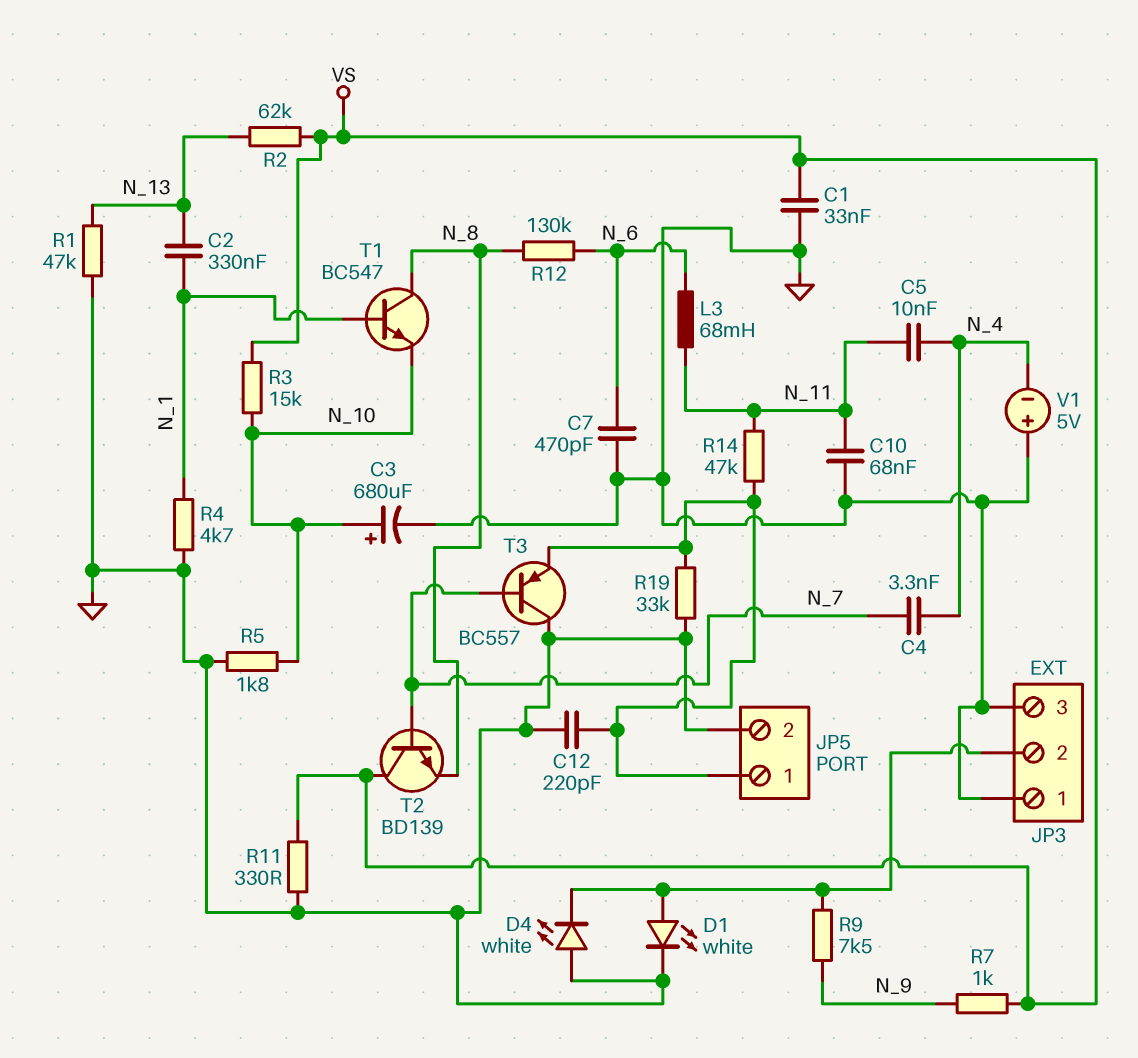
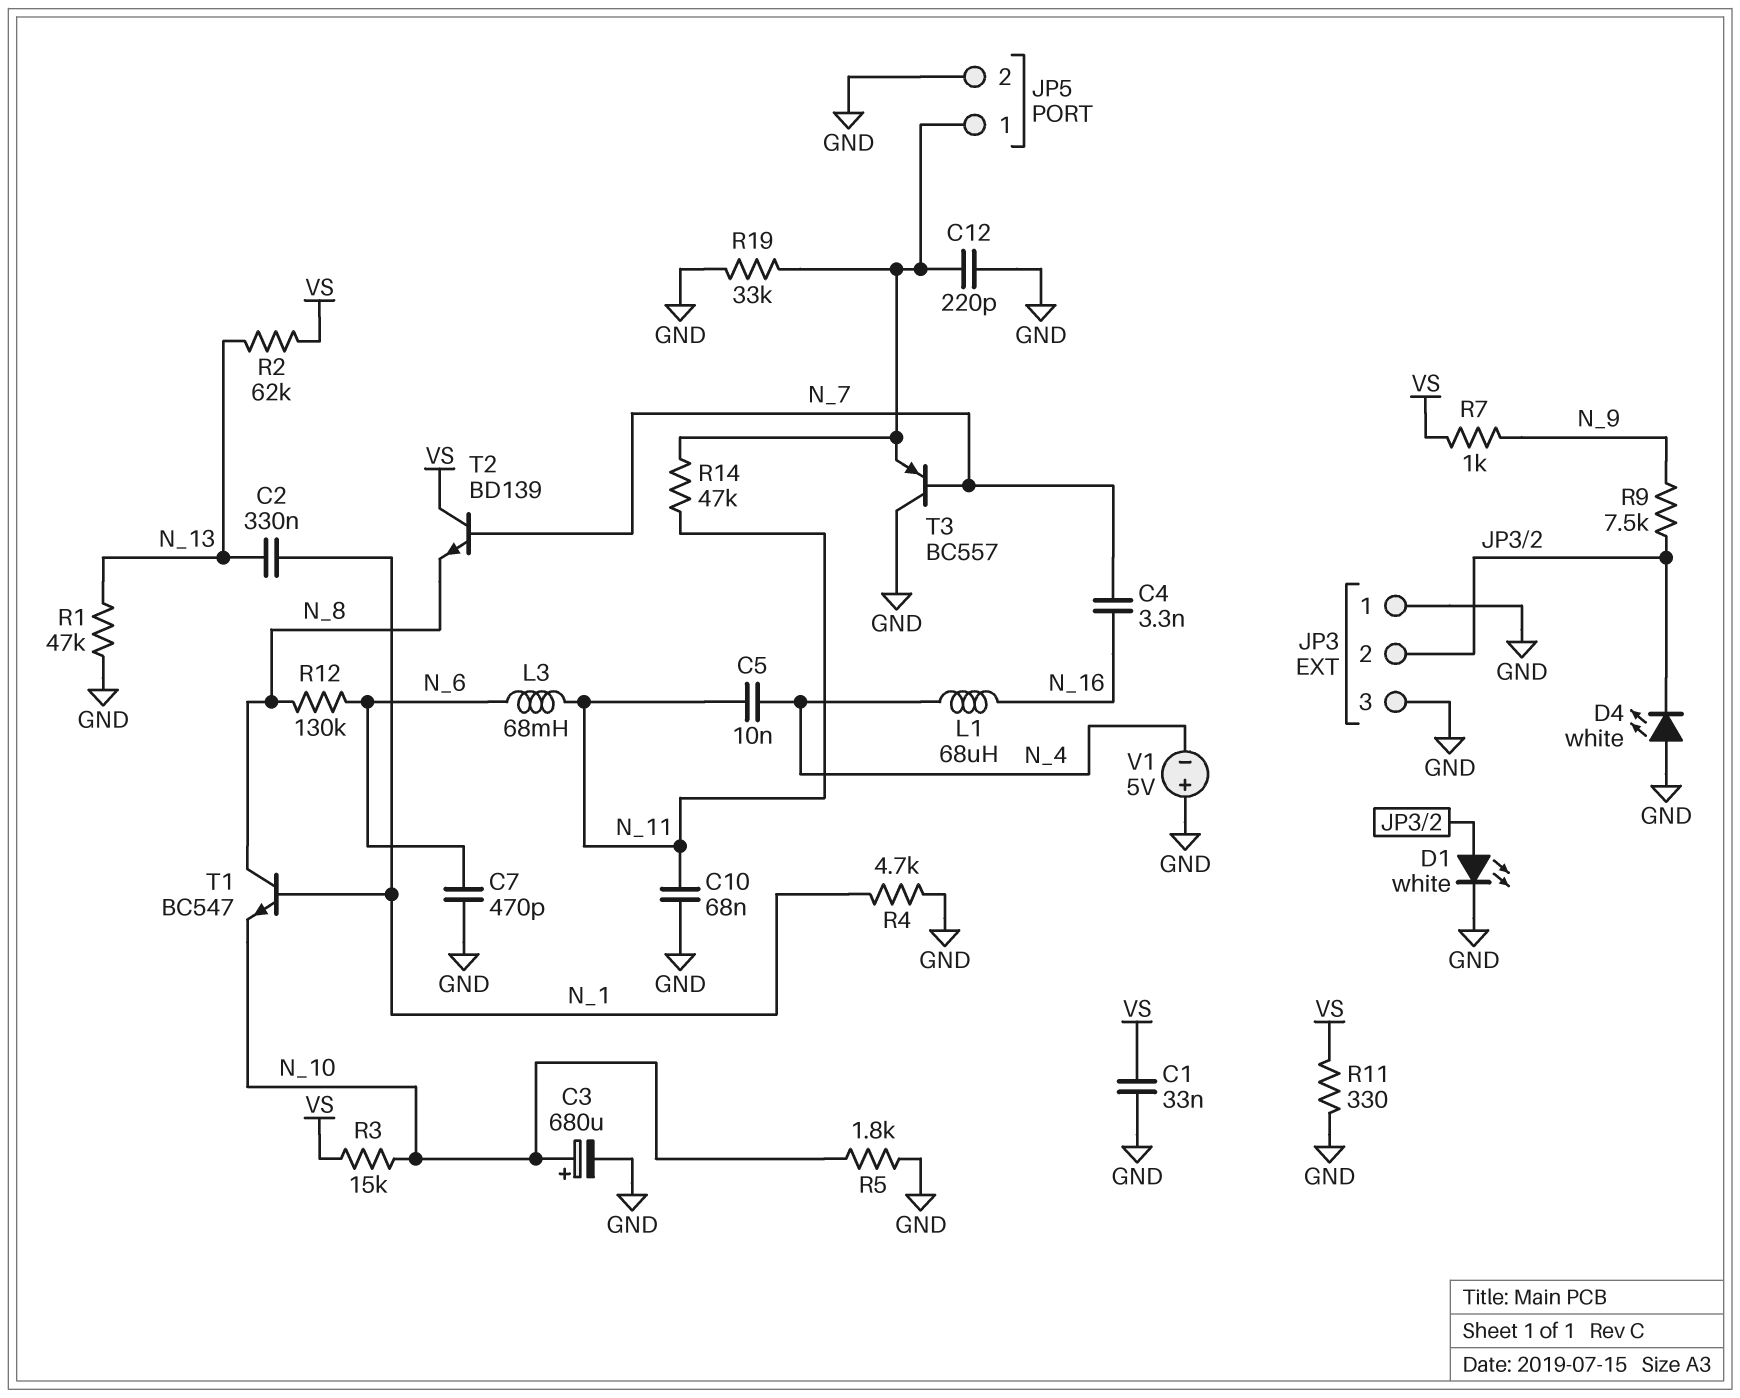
C4: 3.3nF (N_4, N_7) -> 3.3nF (N_7, N_16)
L1: none -> 68uH (N_4, N_16)

